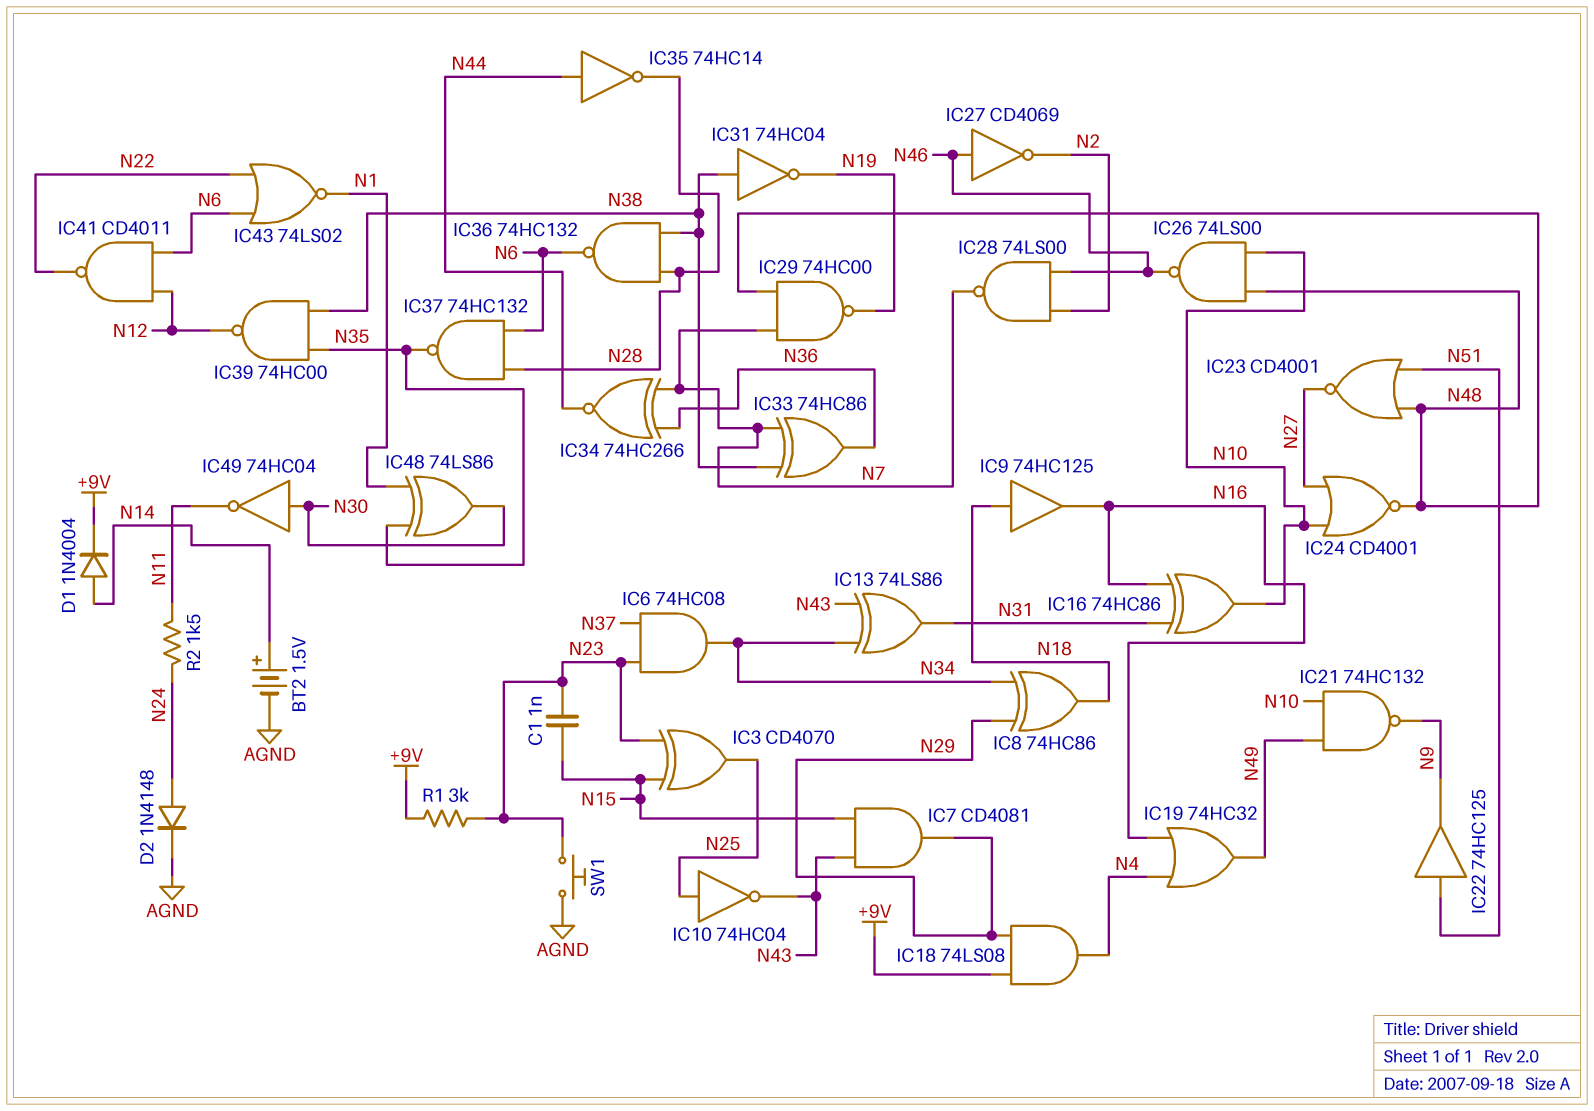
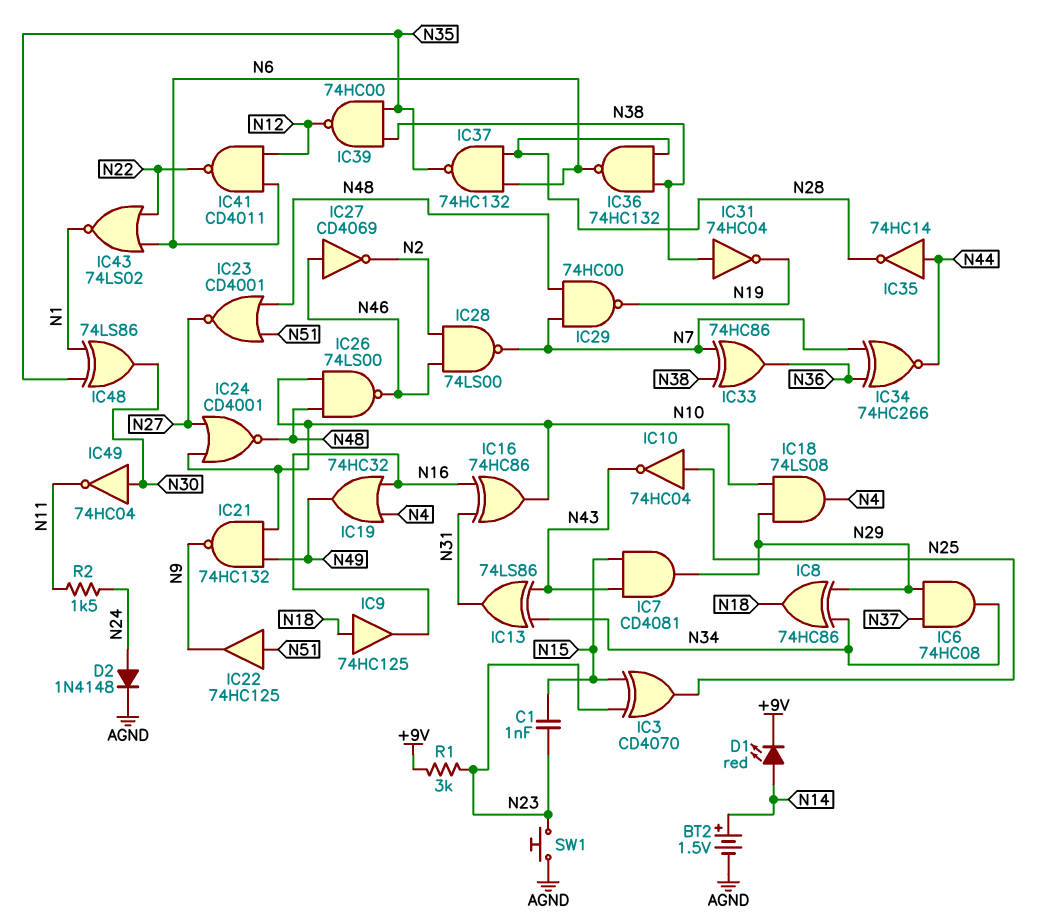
D1: diode 1N4004 (A N14, K +9V) -> LED red (A N14, K +9V)
IC6: AND 74HC08 (in N23, in N37, out N34) -> AND 74HC08 (in N29, in N37, out N34)
IC18: AND 74LS08 (in +9V, in N29, out N4) -> AND 74LS08 (in N10, in N29, out N4)

